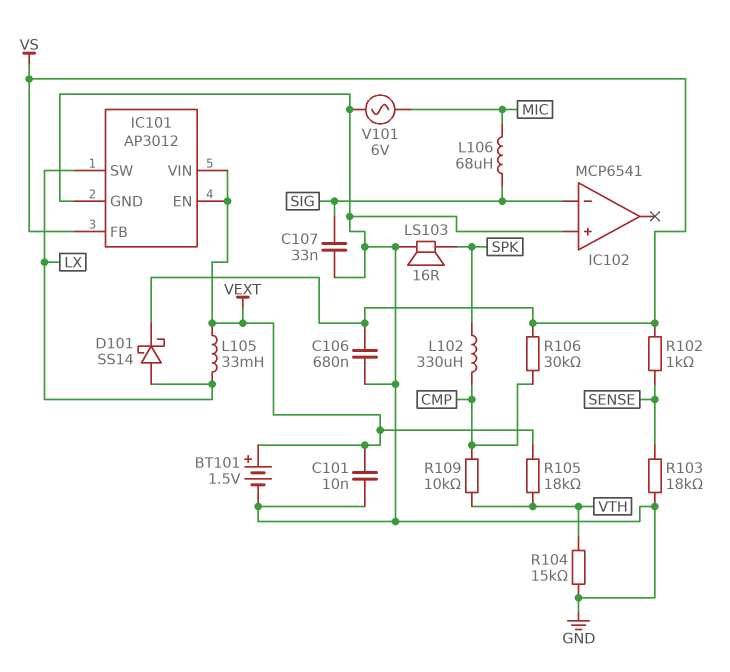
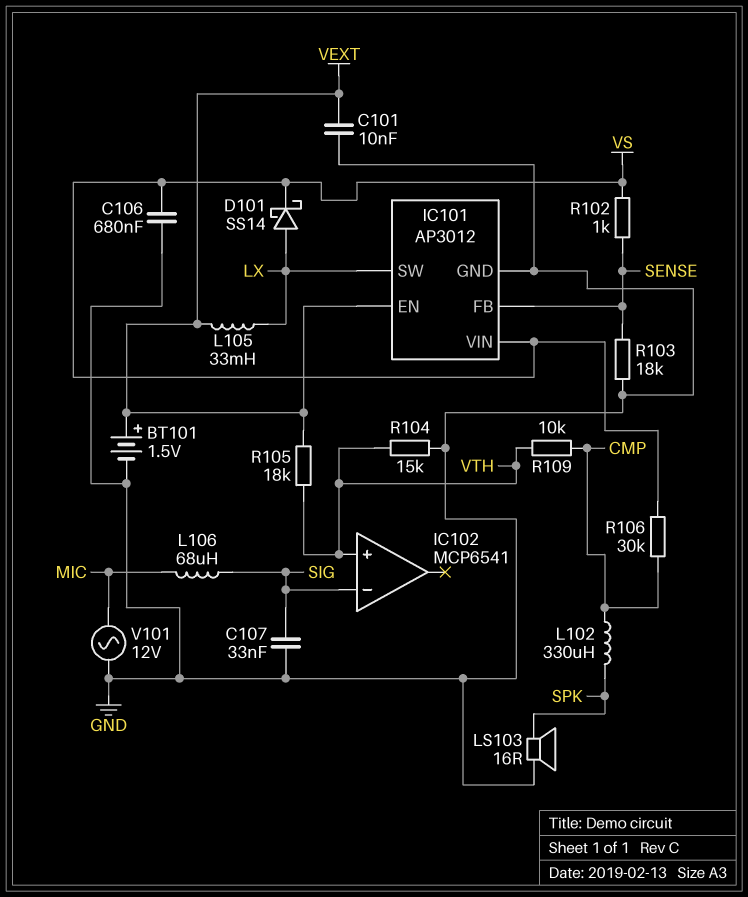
IC101 pin FB: VS -> SENSE
IC101 pin VIN: VEXT -> VS
IC102 pin in+: GND -> VTH
V101: AC 6V (GND, MIC) -> AC 12V (GND, MIC)

